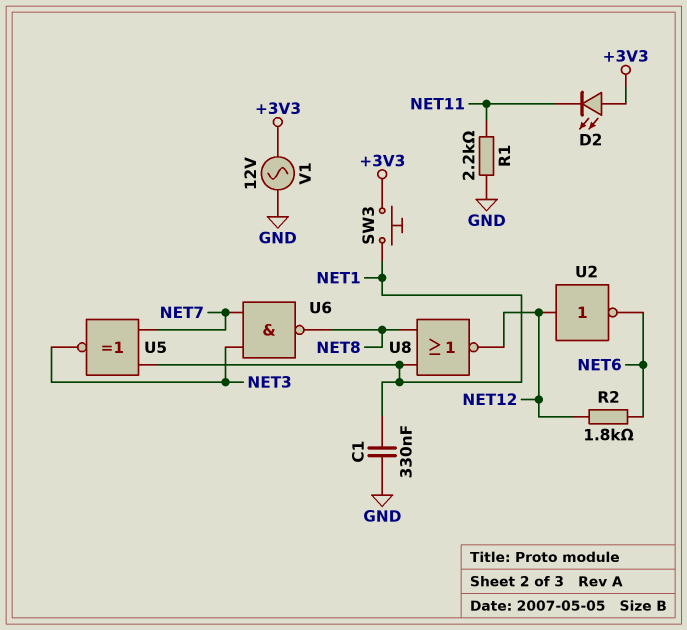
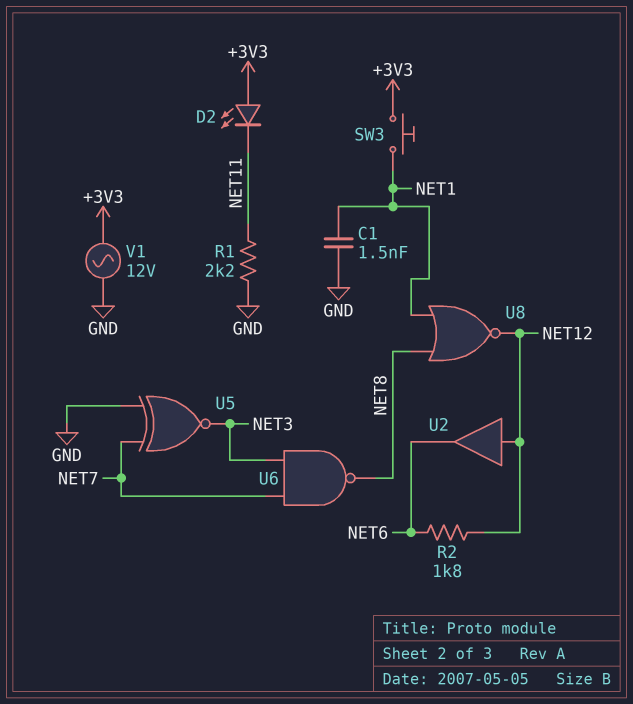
C1: 330nF (GND, NET1) -> 1.5nF (GND, NET1)
U2: NOT (in NET12, out NET6) -> buffer (in NET12, out NET6)
U5: XNOR (in NET1, in NET7, out NET3) -> XNOR (in GND, in NET7, out NET3)

